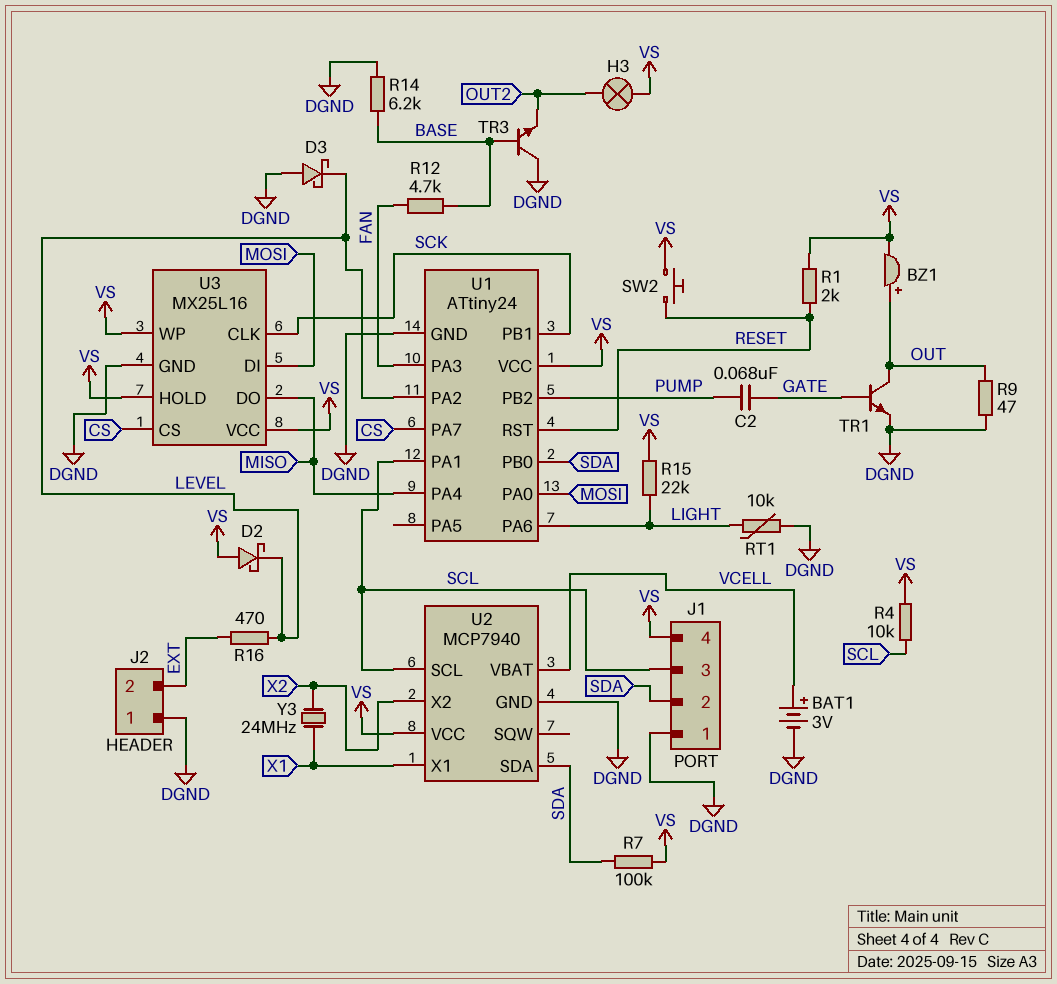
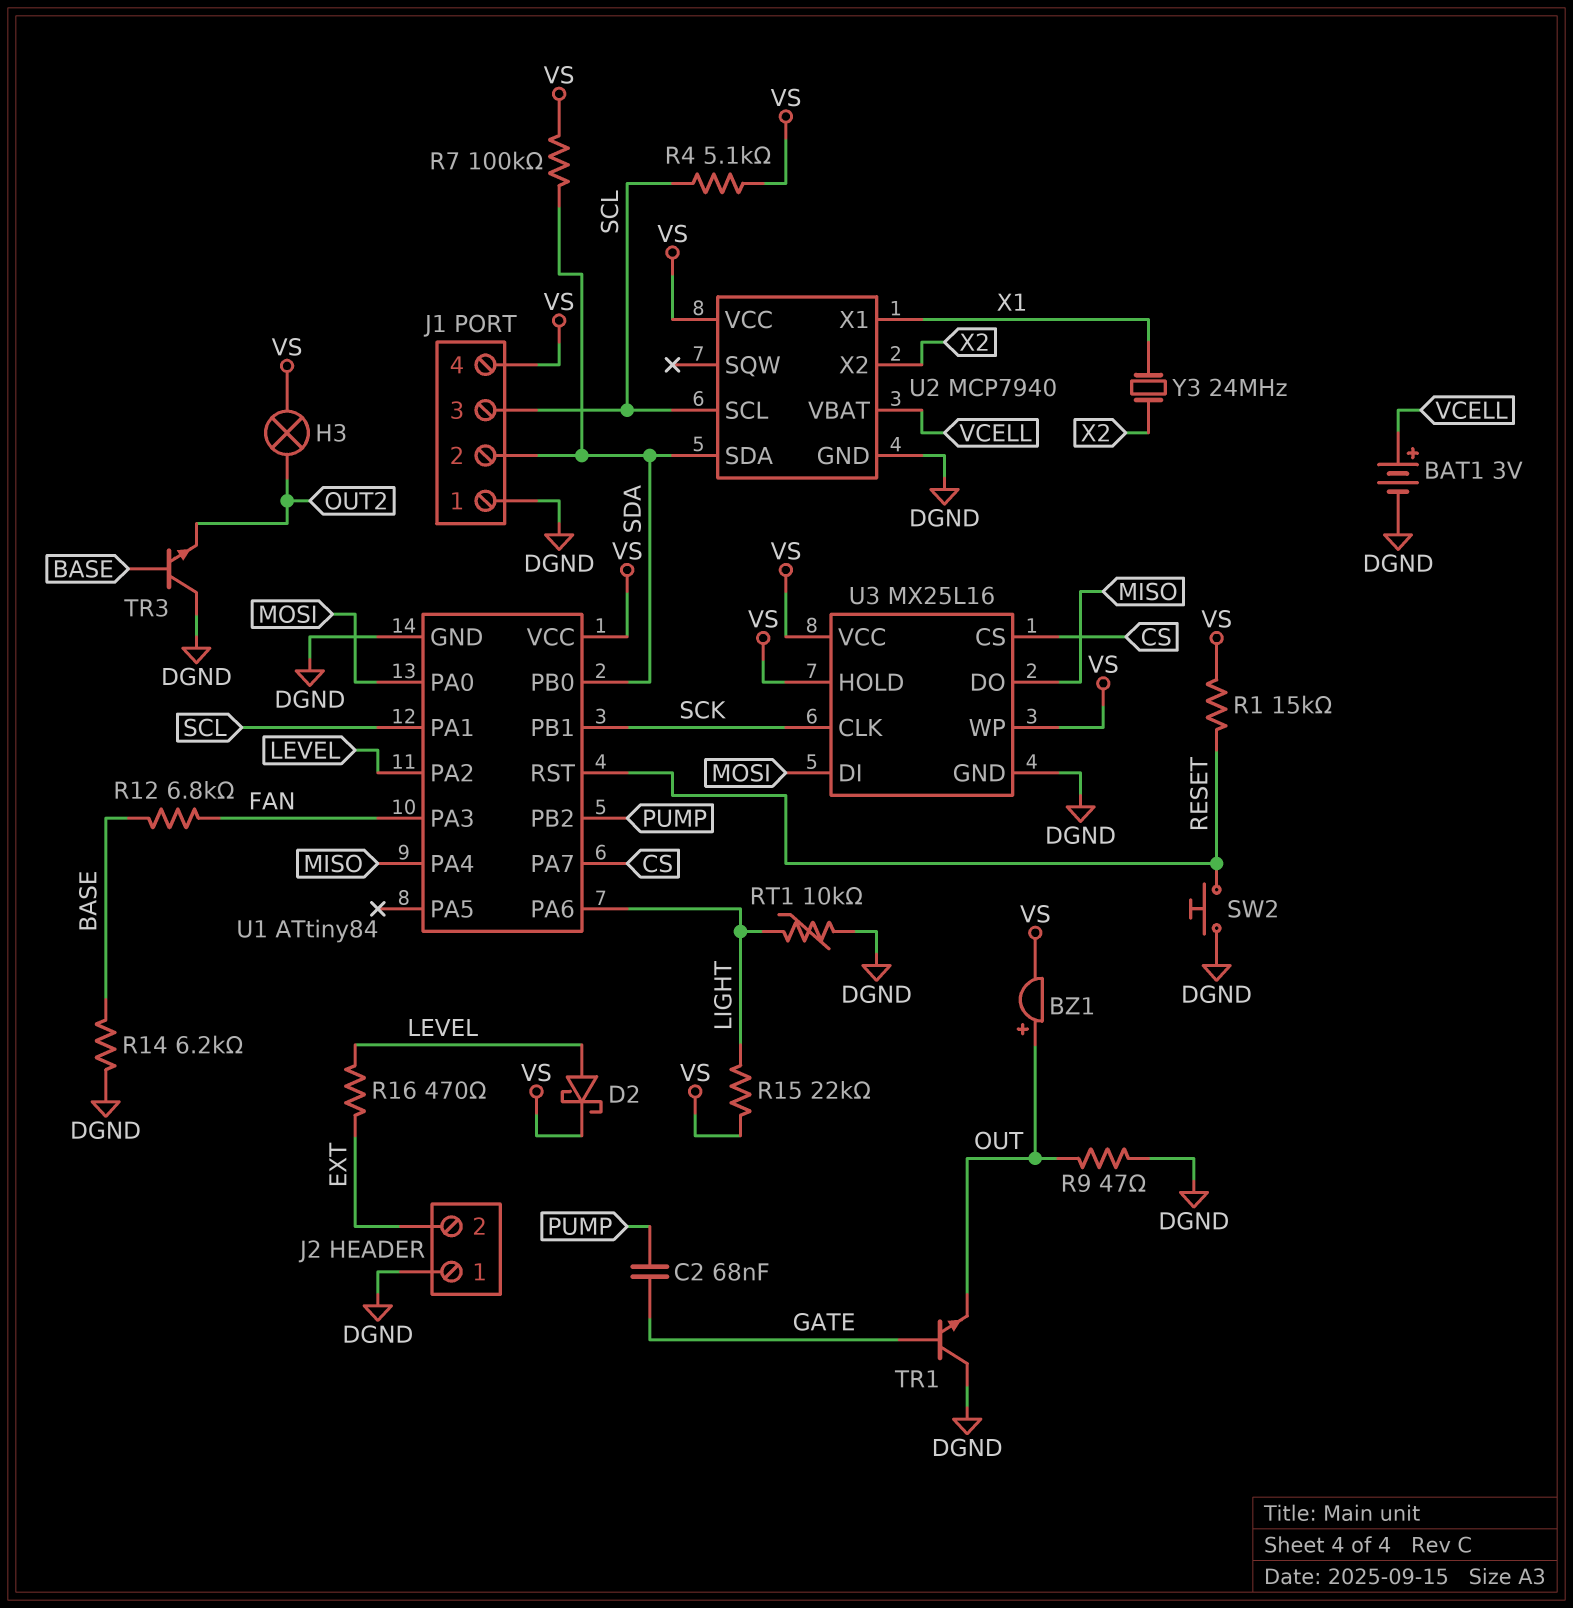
D2: schottky (A VS, K LEVEL) -> schottky (A LEVEL, K VS)
D3: schottky (A DGND, K LEVEL) -> none
R1: 2k (RESET, VS) -> 15k (RESET, VS)
R4: 10k (SCL, VS) -> 5.1k (SCL, VS)
R12: 4.7k (BASE, FAN) -> 6.8k (BASE, FAN)
SW2: button (RESET, VS) -> button (DGND, RESET)
TR1: NPN (B GATE, C OUT, E DGND) -> NPN (B GATE, C DGND, E OUT)
U1: ATtiny24 -> ATtiny84

